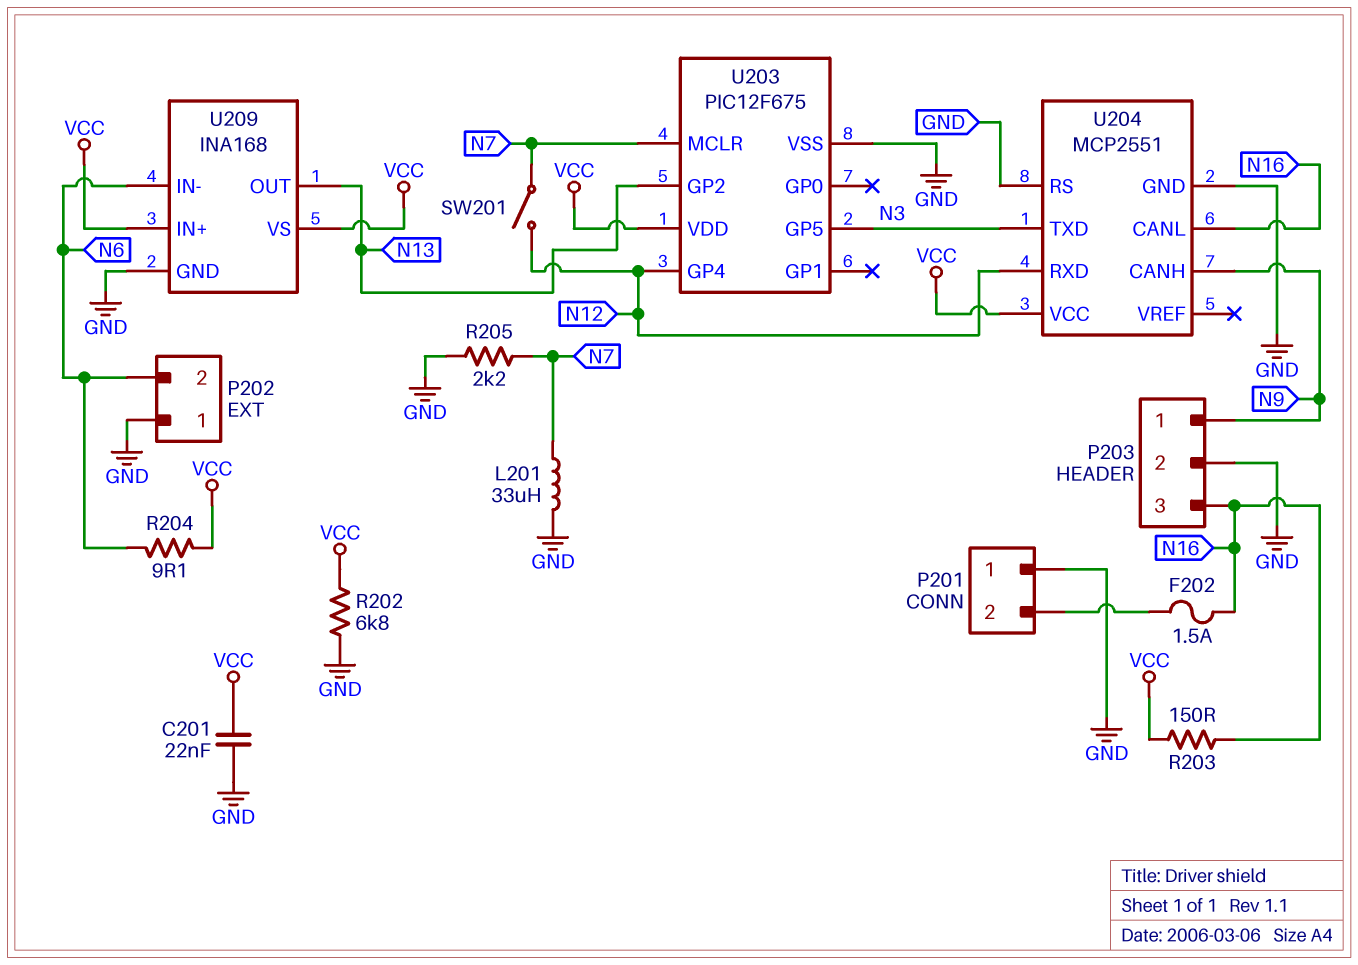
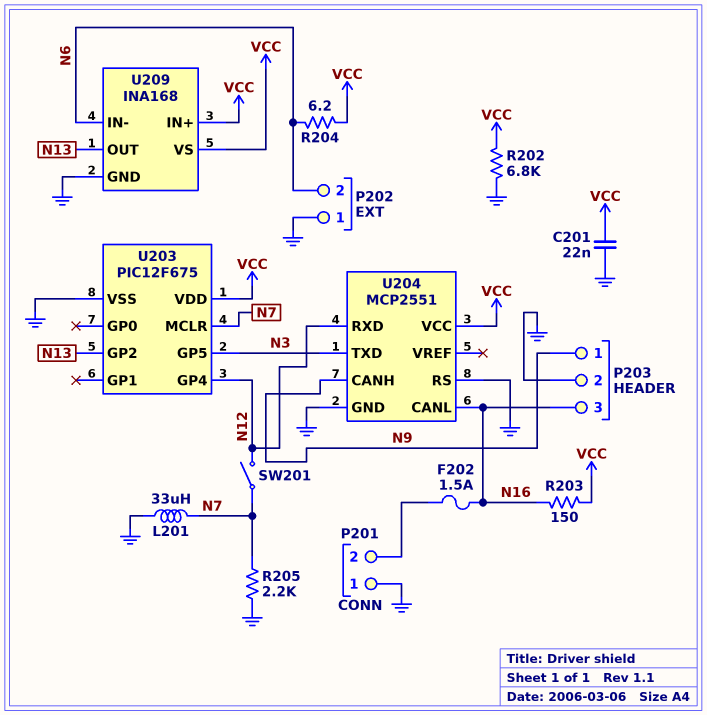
R204: 9.1 (N6, VCC) -> 6.2 (N6, VCC)

